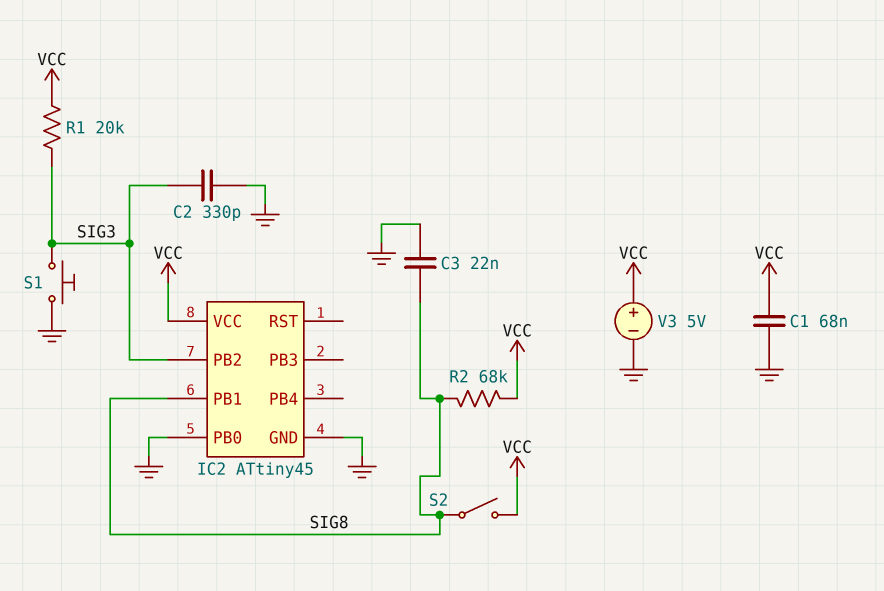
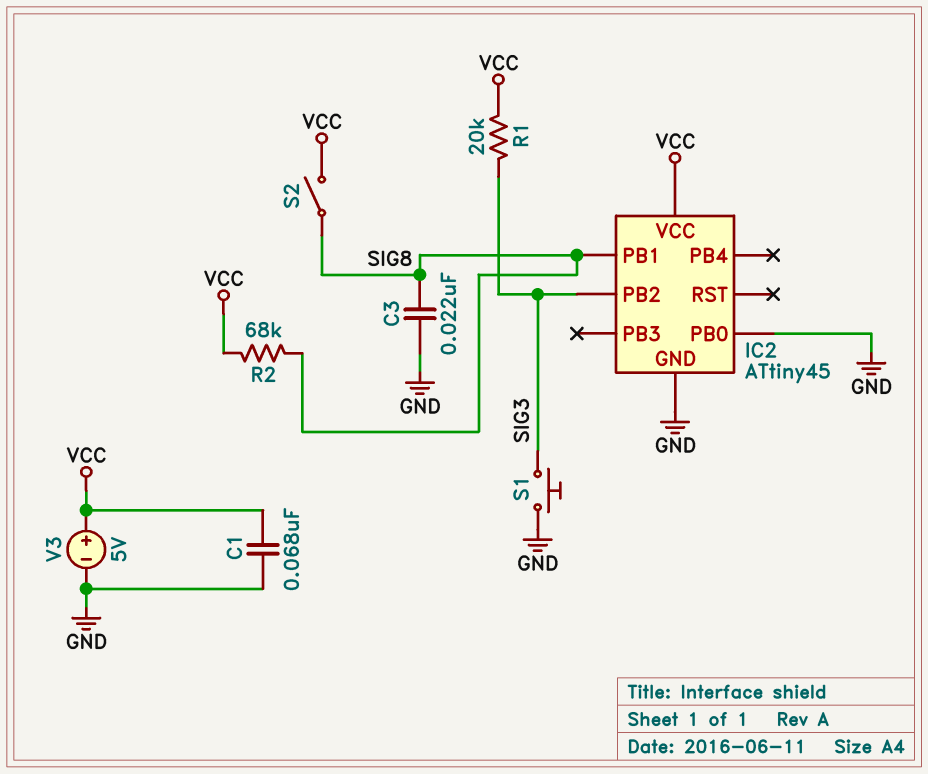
C2: 330pF (GND, SIG3) -> none

